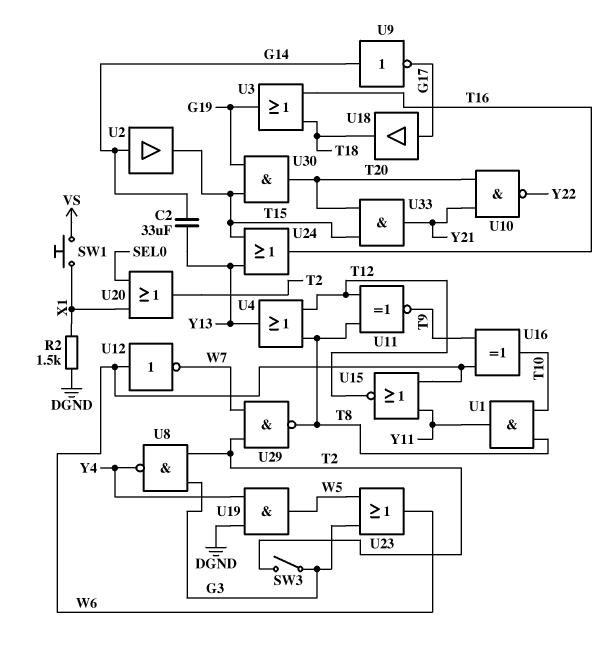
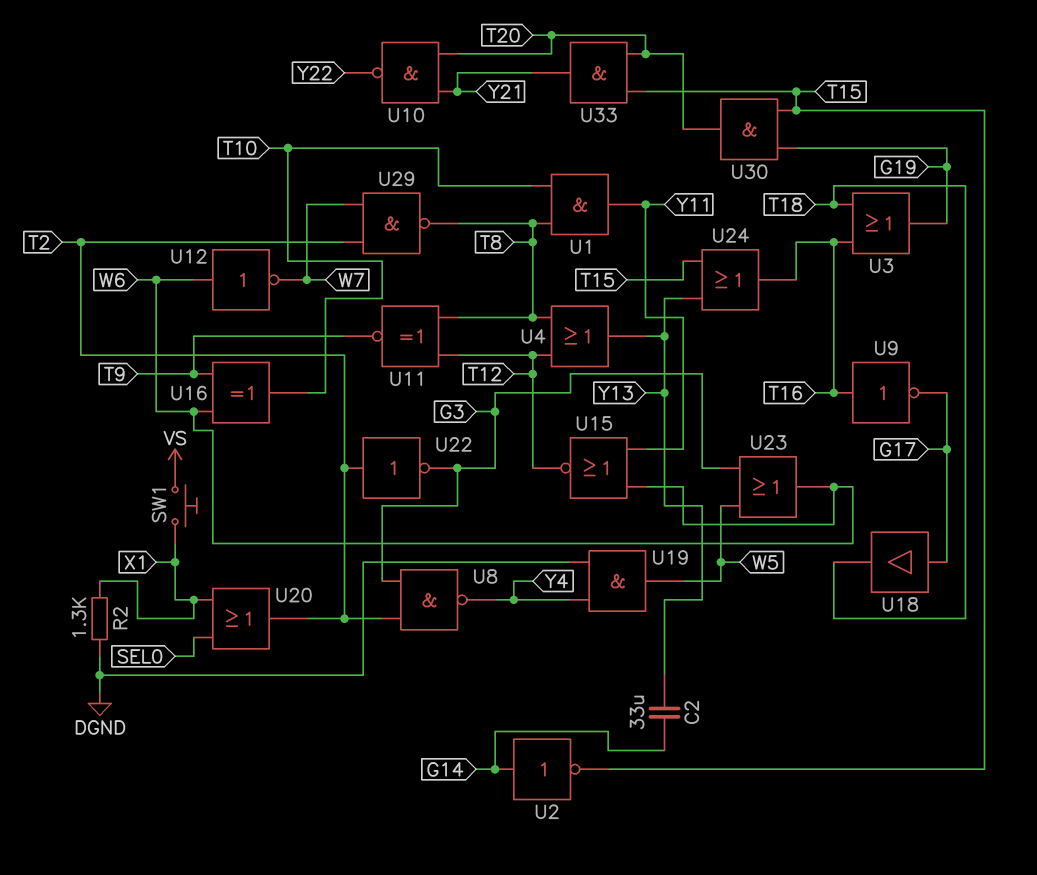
R2: 1.5k (DGND, X1) -> 1.3k (DGND, X1)
SW3: switch (G3, T2) -> none
U2: buffer (in G14, out T15) -> NOT (in G14, out T15)
U9: NOT (in G14, out G17) -> NOT (in T16, out G17)
U22: none -> NOT (in T2, out G3)

